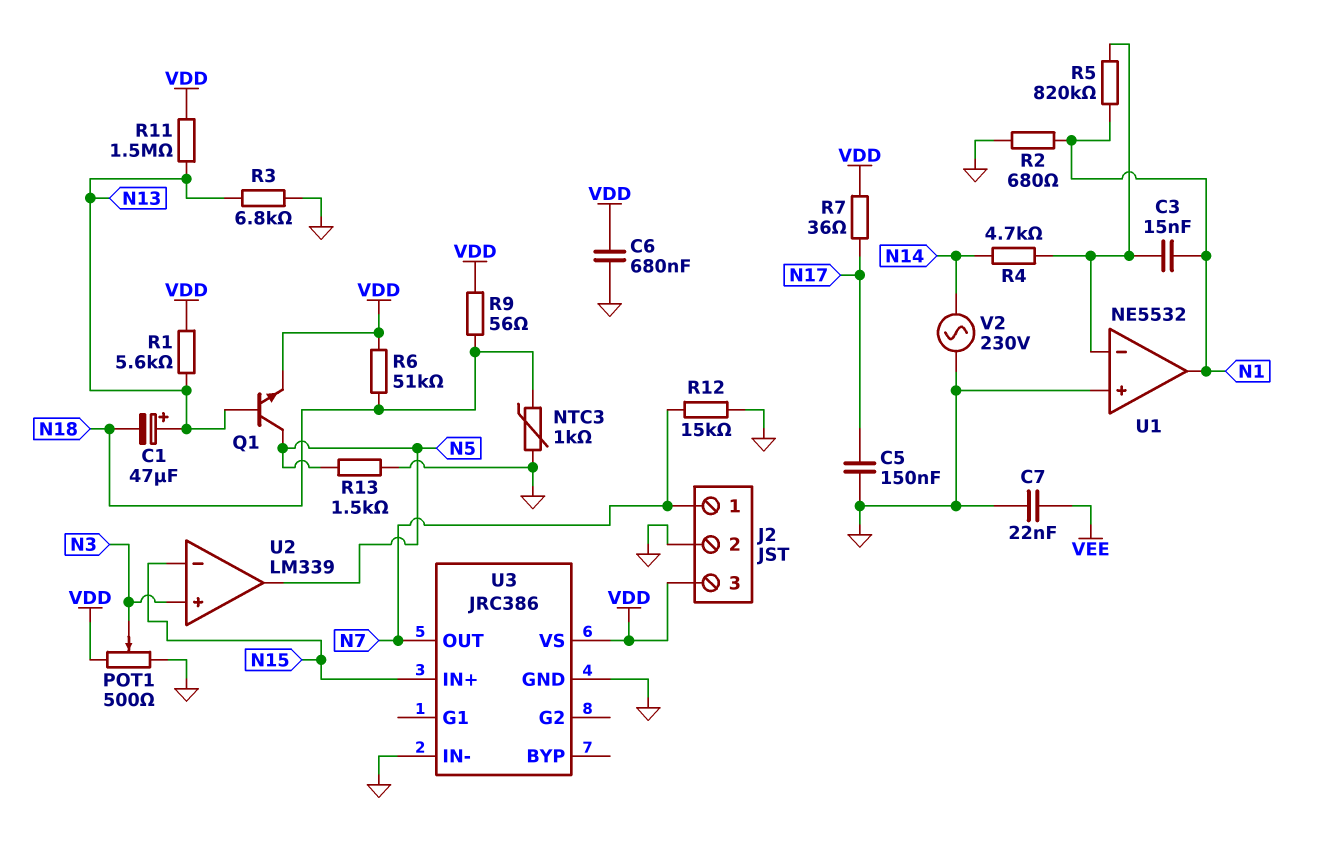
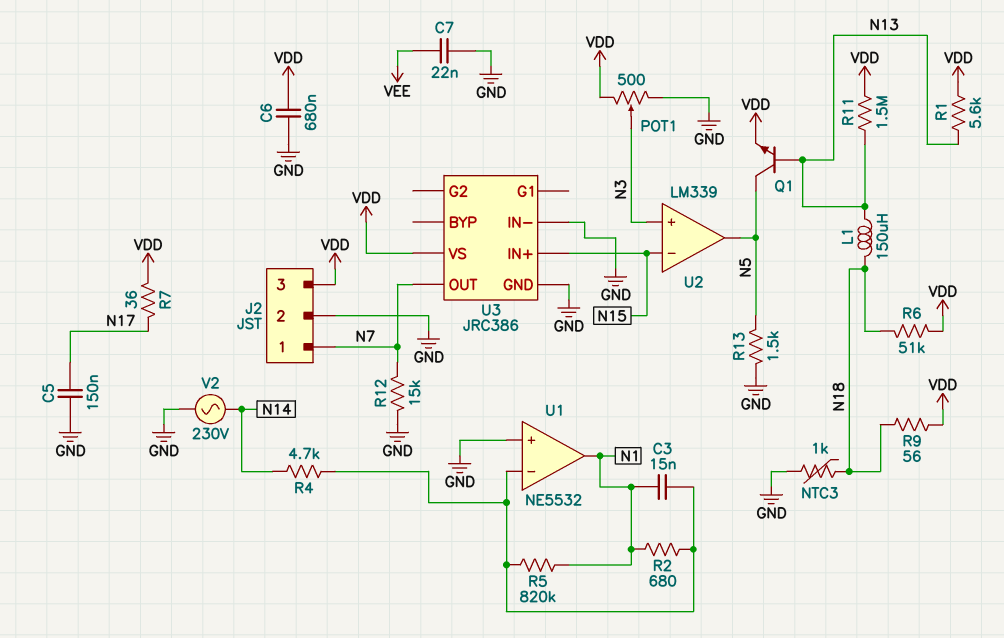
C1: 47uF (plus N13, minus N18) -> none
L1: none -> 150uH (N13, N18)
R2: 680 (GND, N1) -> 680 (N1, U1/in-)
R3: 6.8k (GND, N13) -> none

